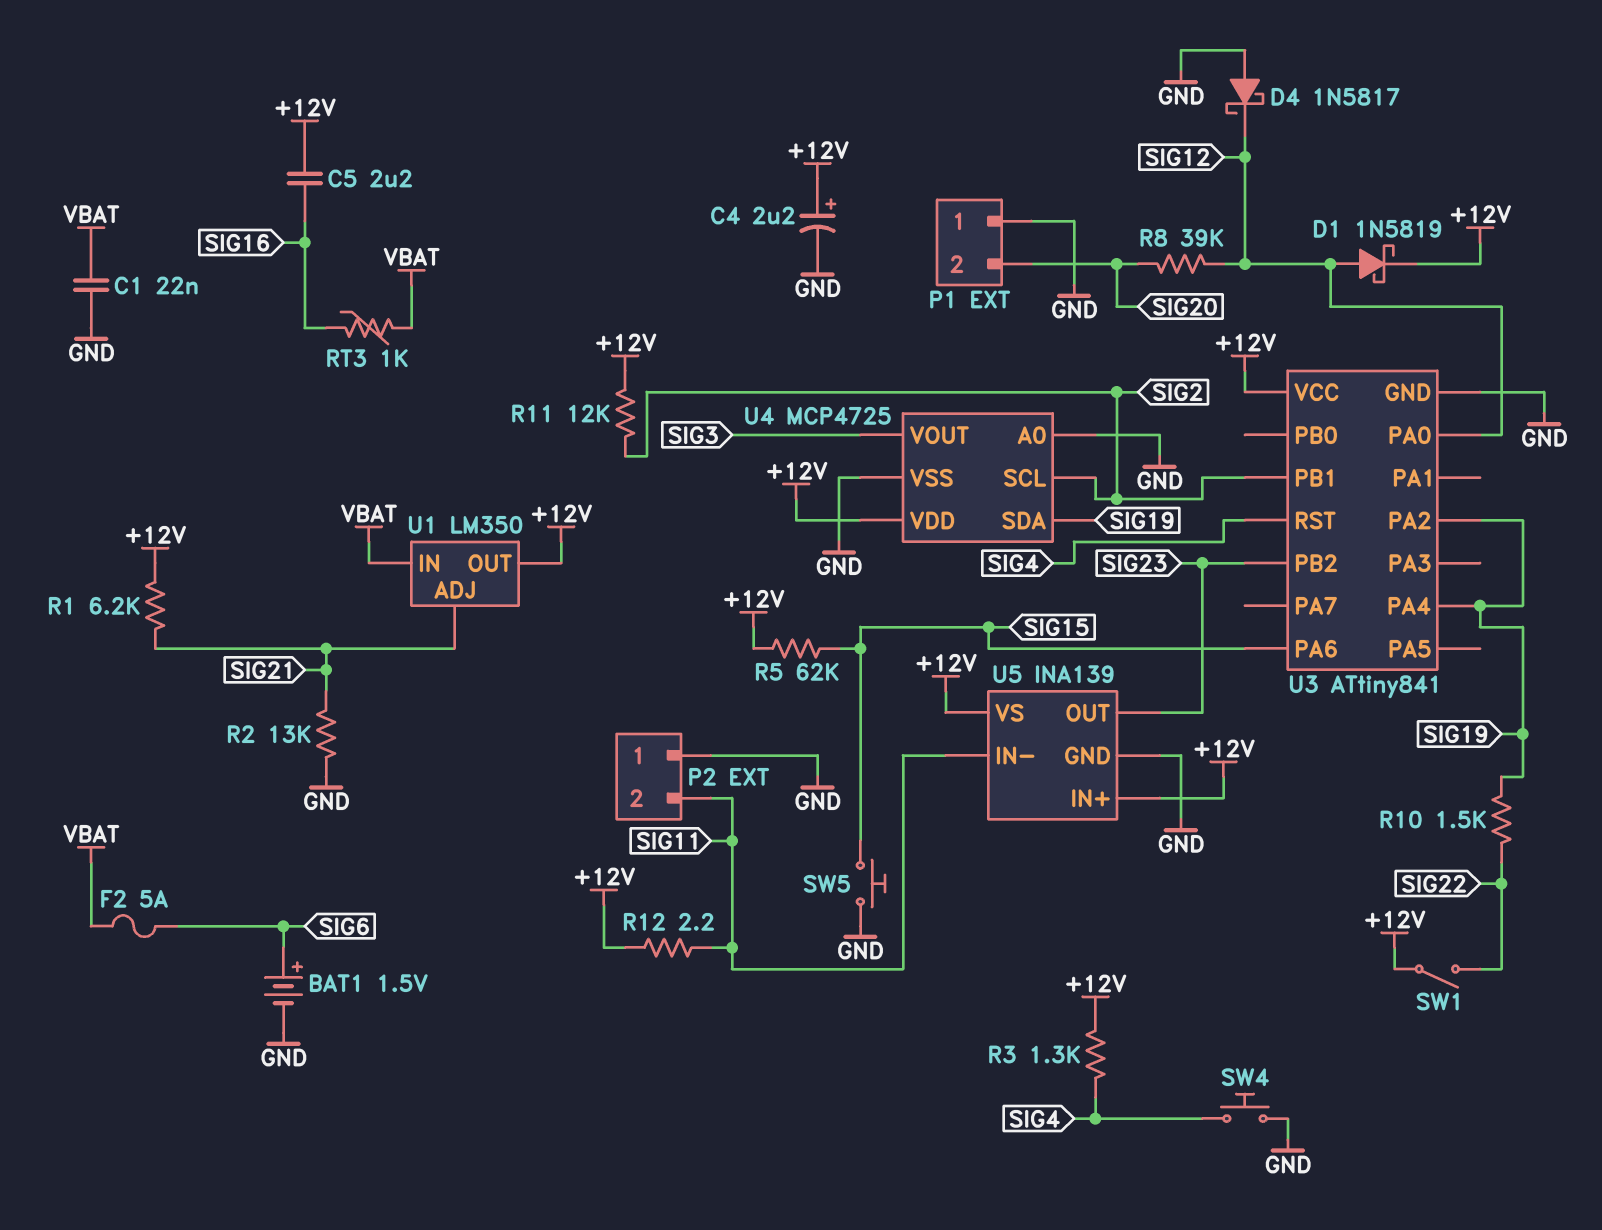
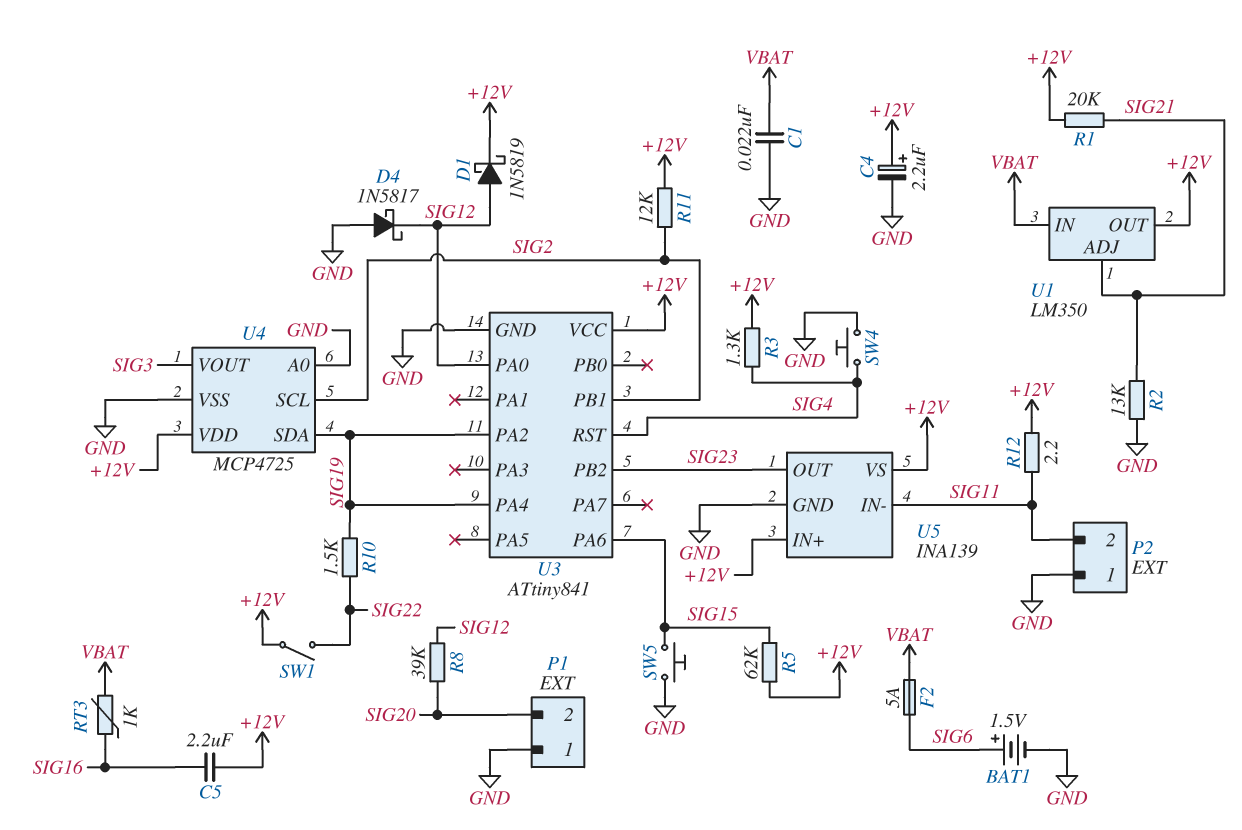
R1: 6.2k (+12V, SIG21) -> 20k (+12V, SIG21)

